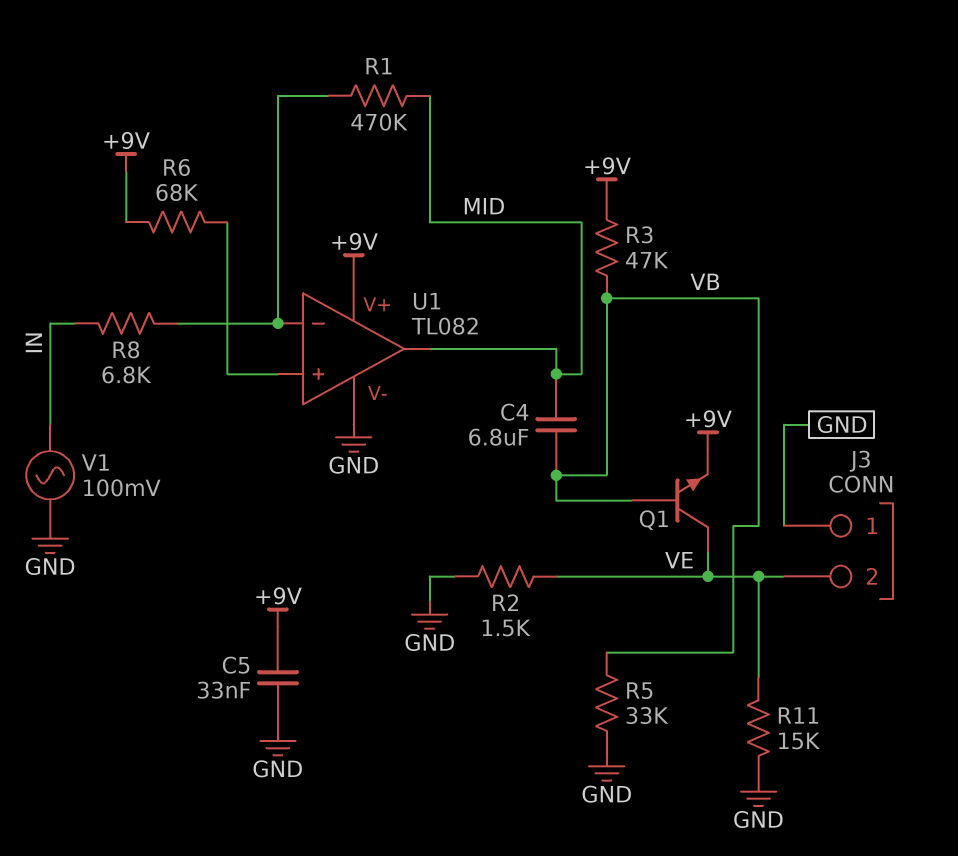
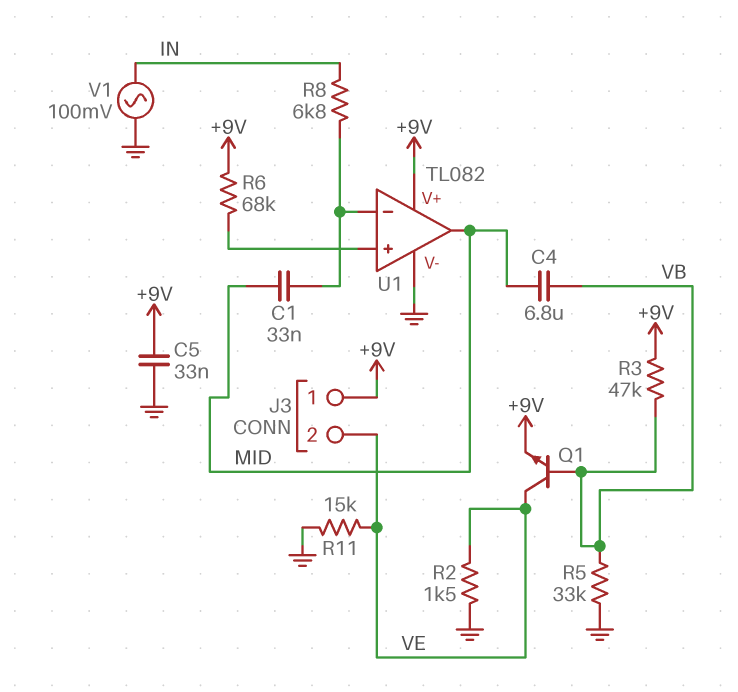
C1: none -> 33nF (MID, U1/in-)
J3 pin 1: GND -> +9V
R1: 470k (MID, U1/in-) -> none

